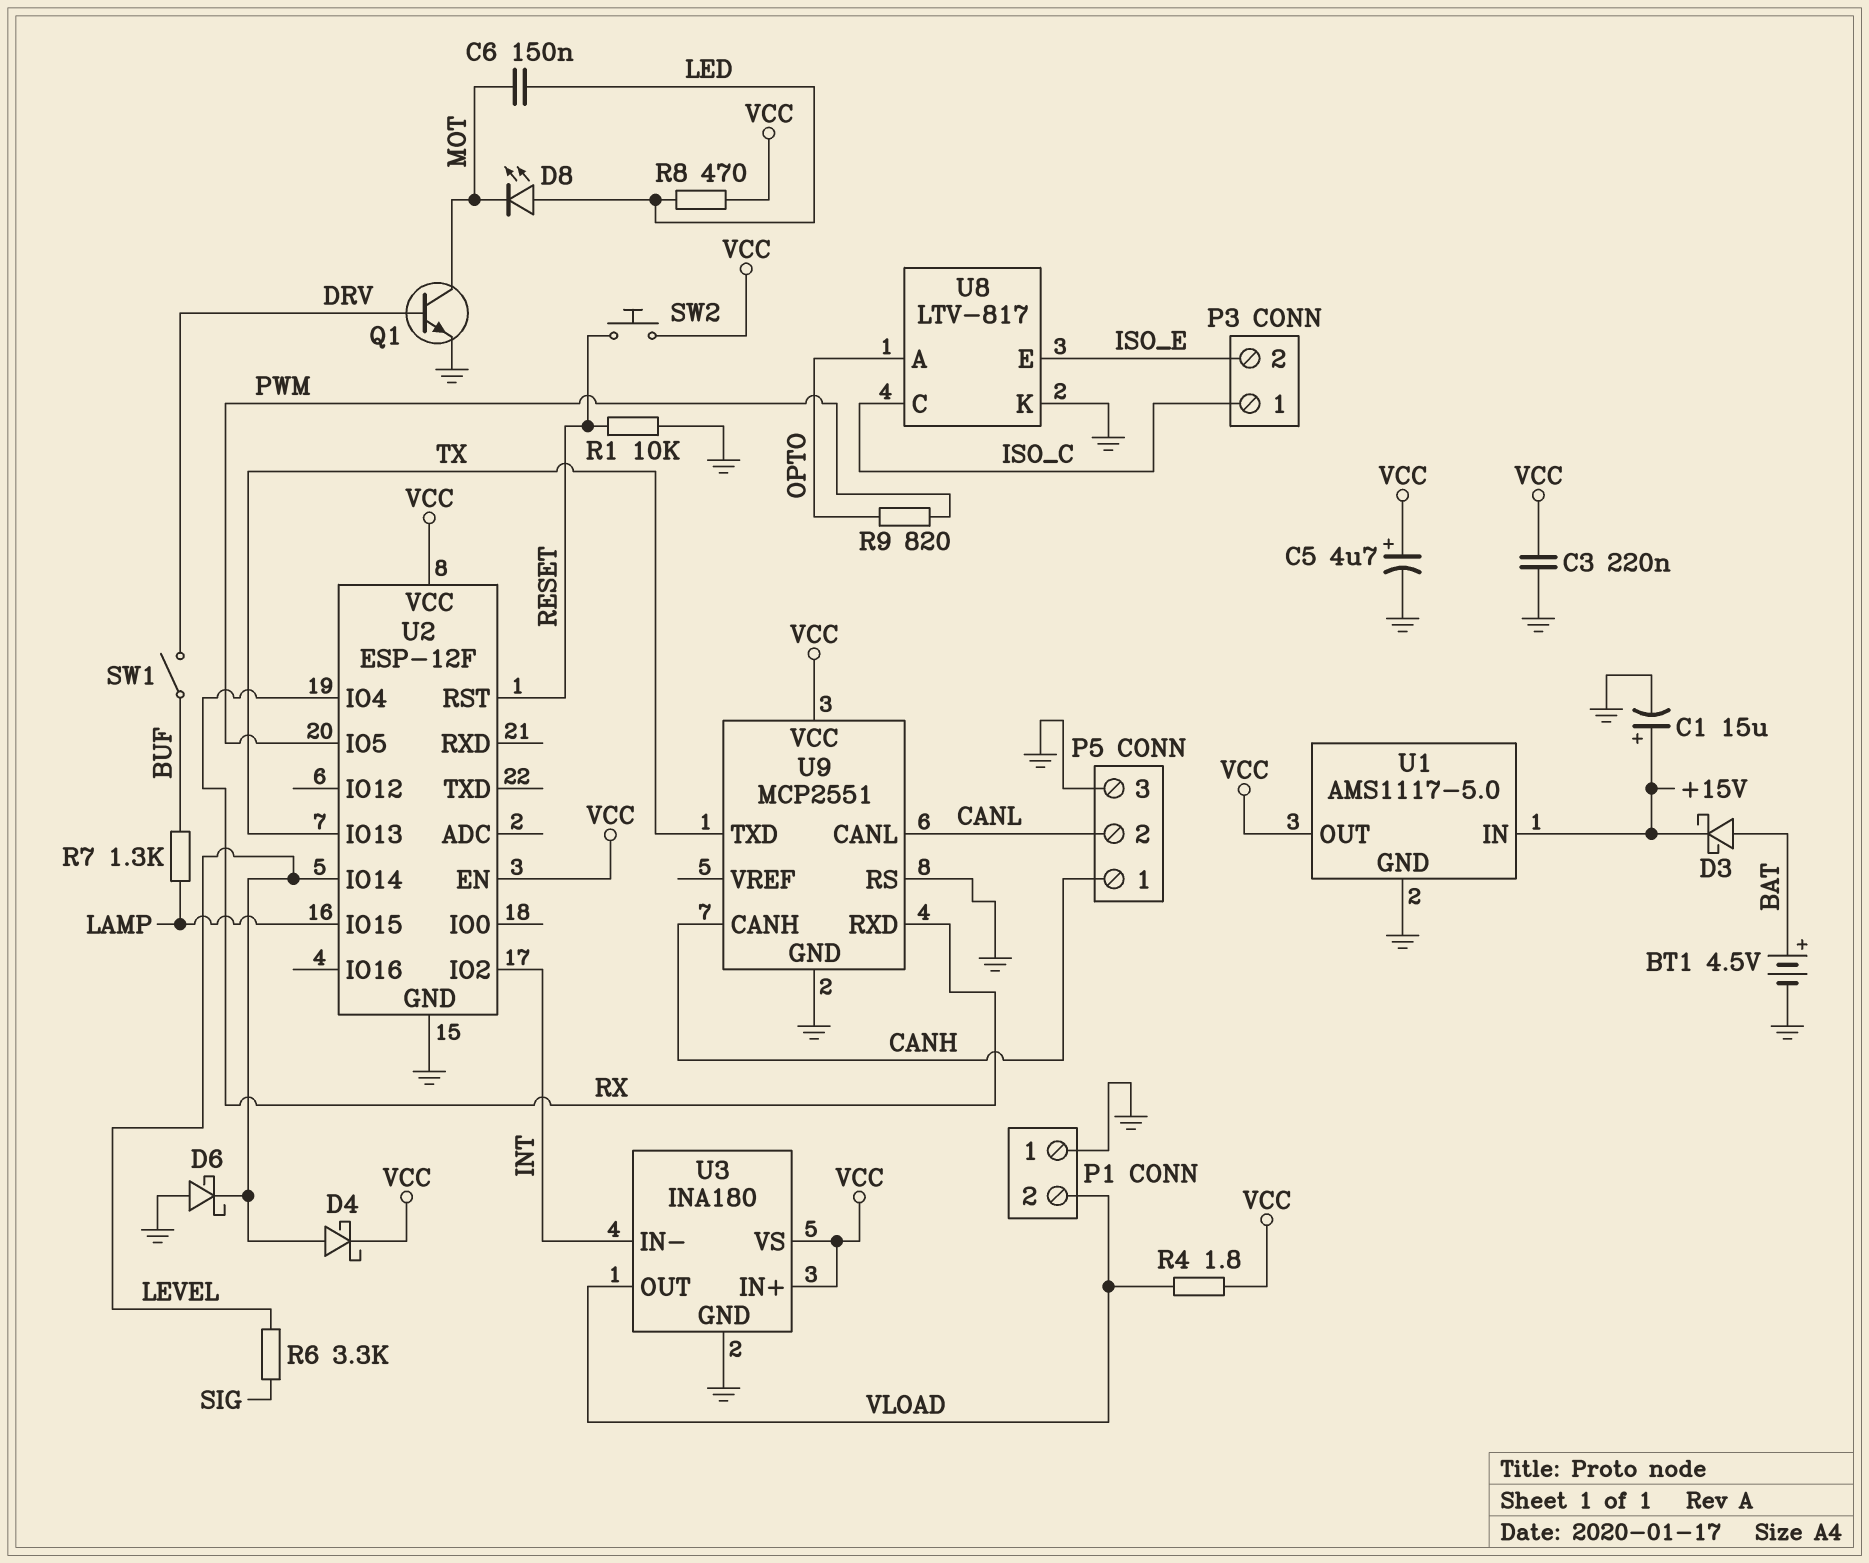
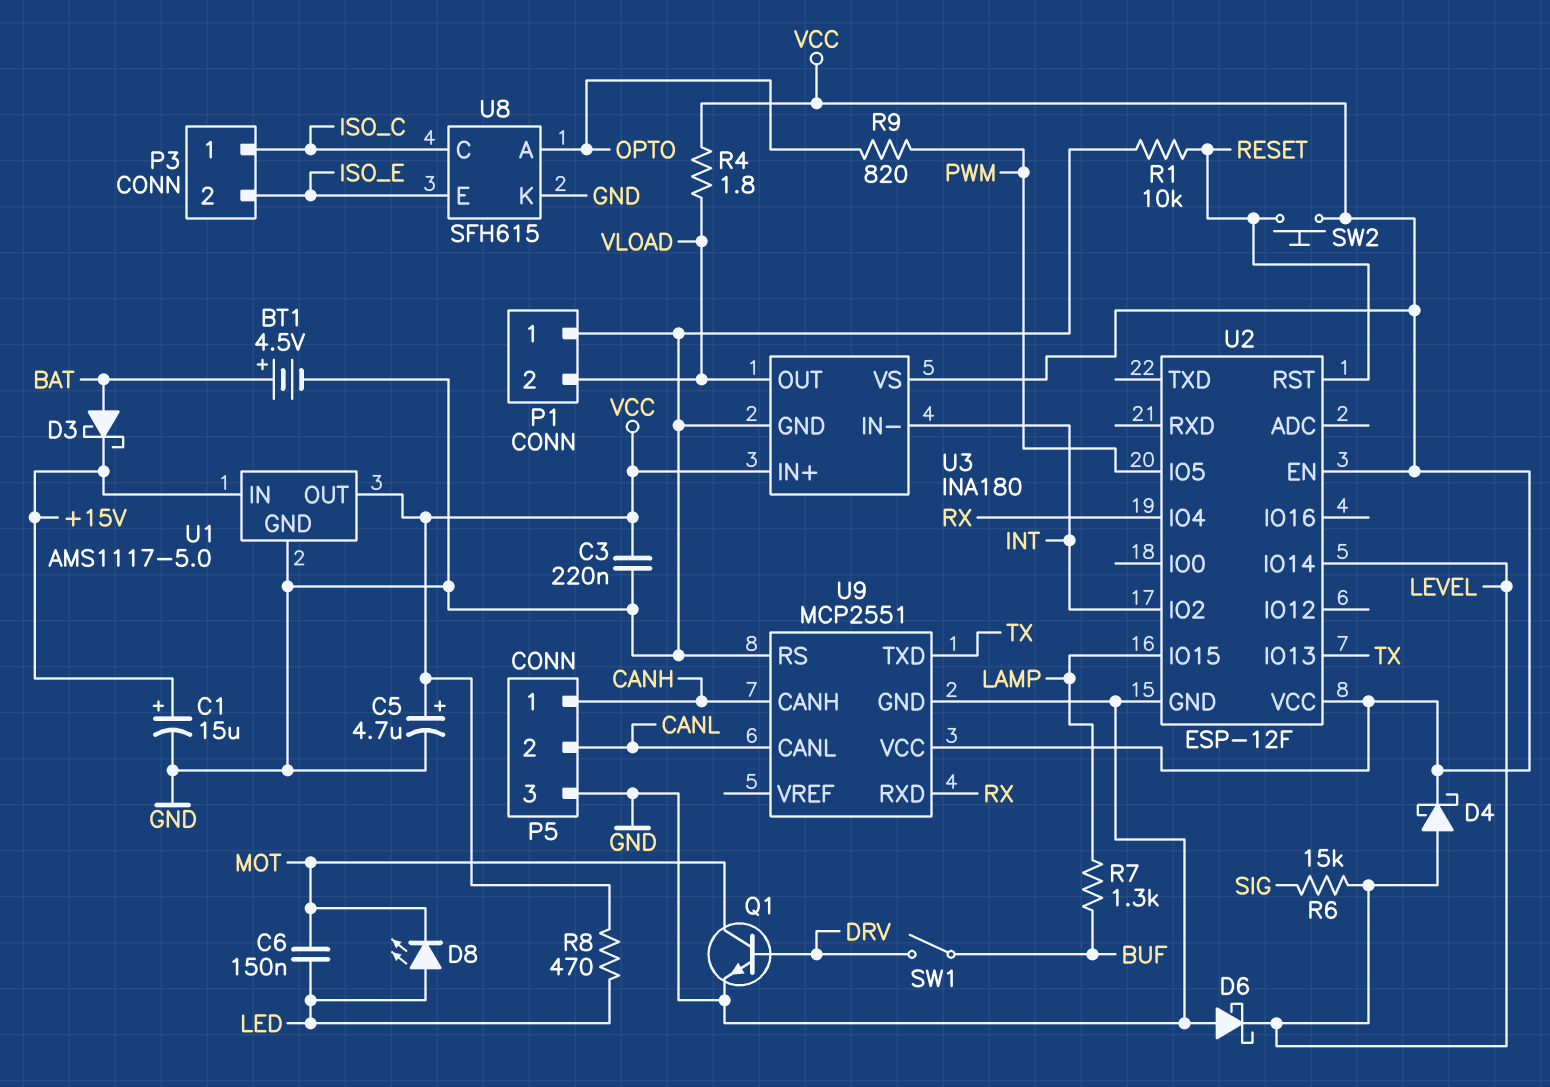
R6: 3.3k (LEVEL, SIG) -> 15k (LEVEL, SIG)
U8: LTV-817 -> SFH615

